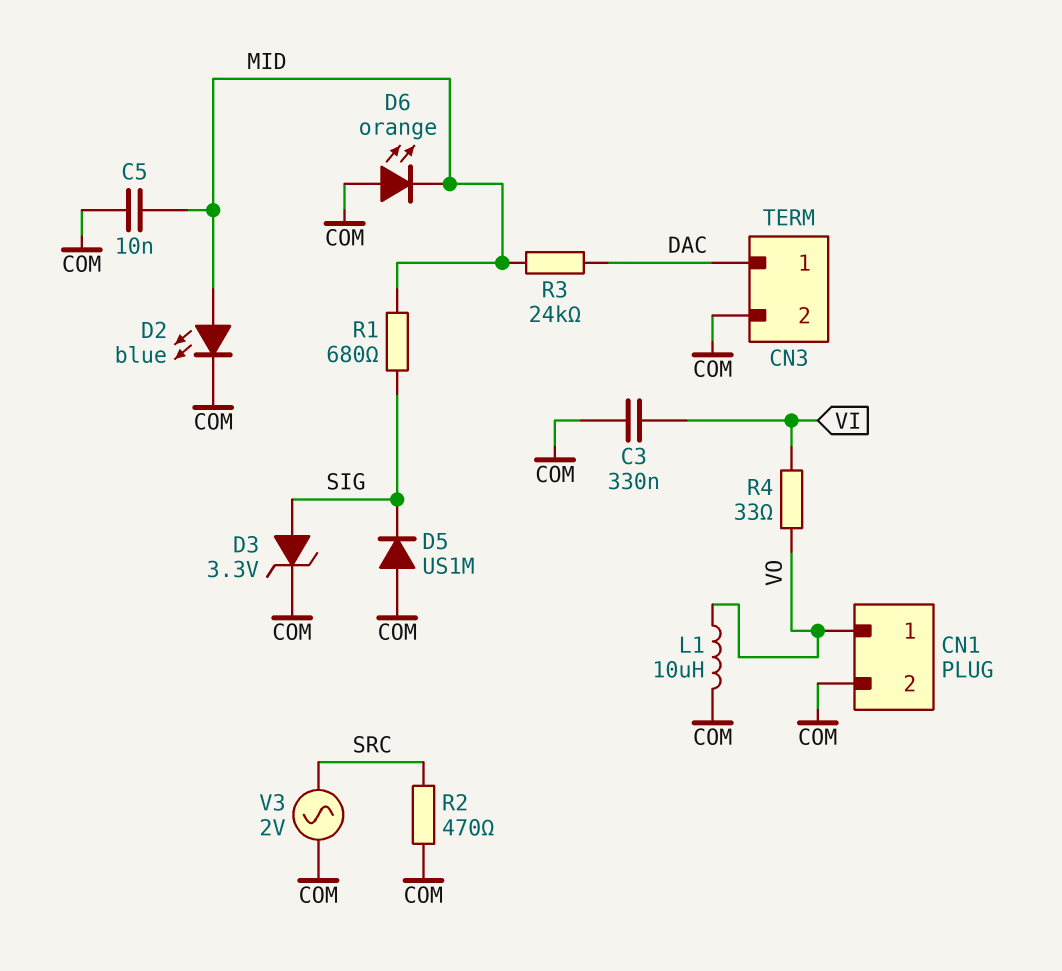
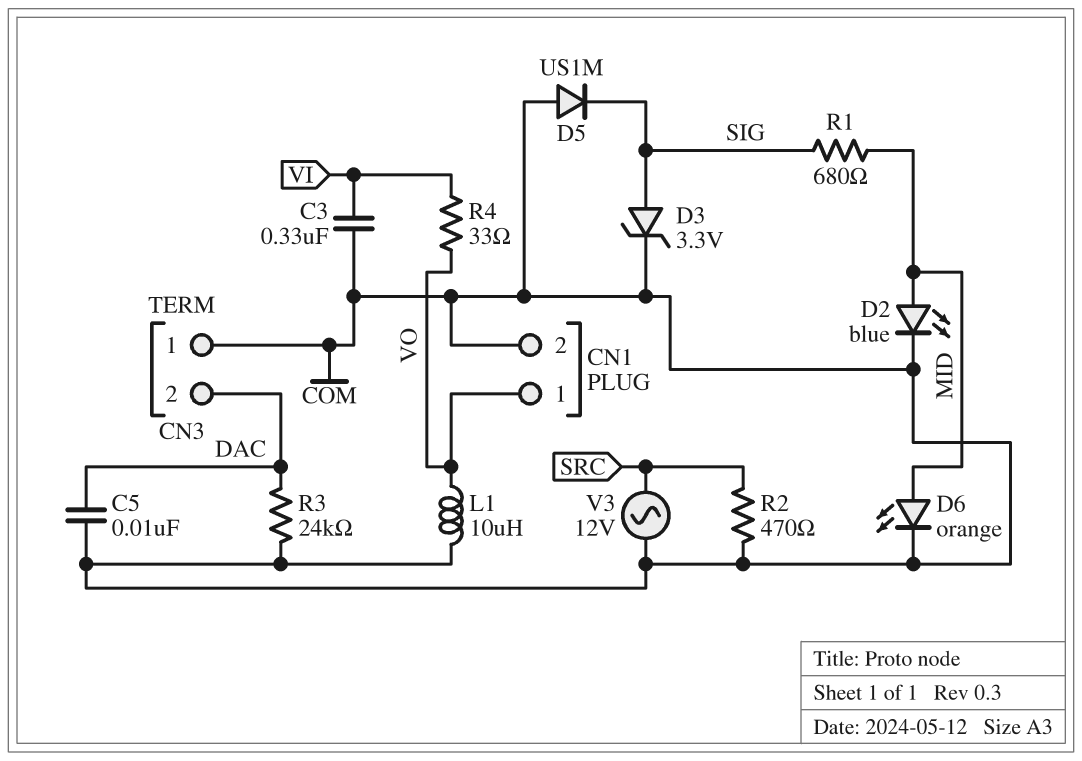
C5: 10nF (COM, MID) -> 10nF (COM, DAC)
CN3 pin 1: DAC -> COM
CN3 pin 2: COM -> DAC
D6: LED orange (A COM, K MID) -> LED orange (A MID, K COM)
R3: 24k (DAC, MID) -> 24k (COM, DAC)
V3: AC 2V (COM, SRC) -> AC 12V (COM, SRC)

